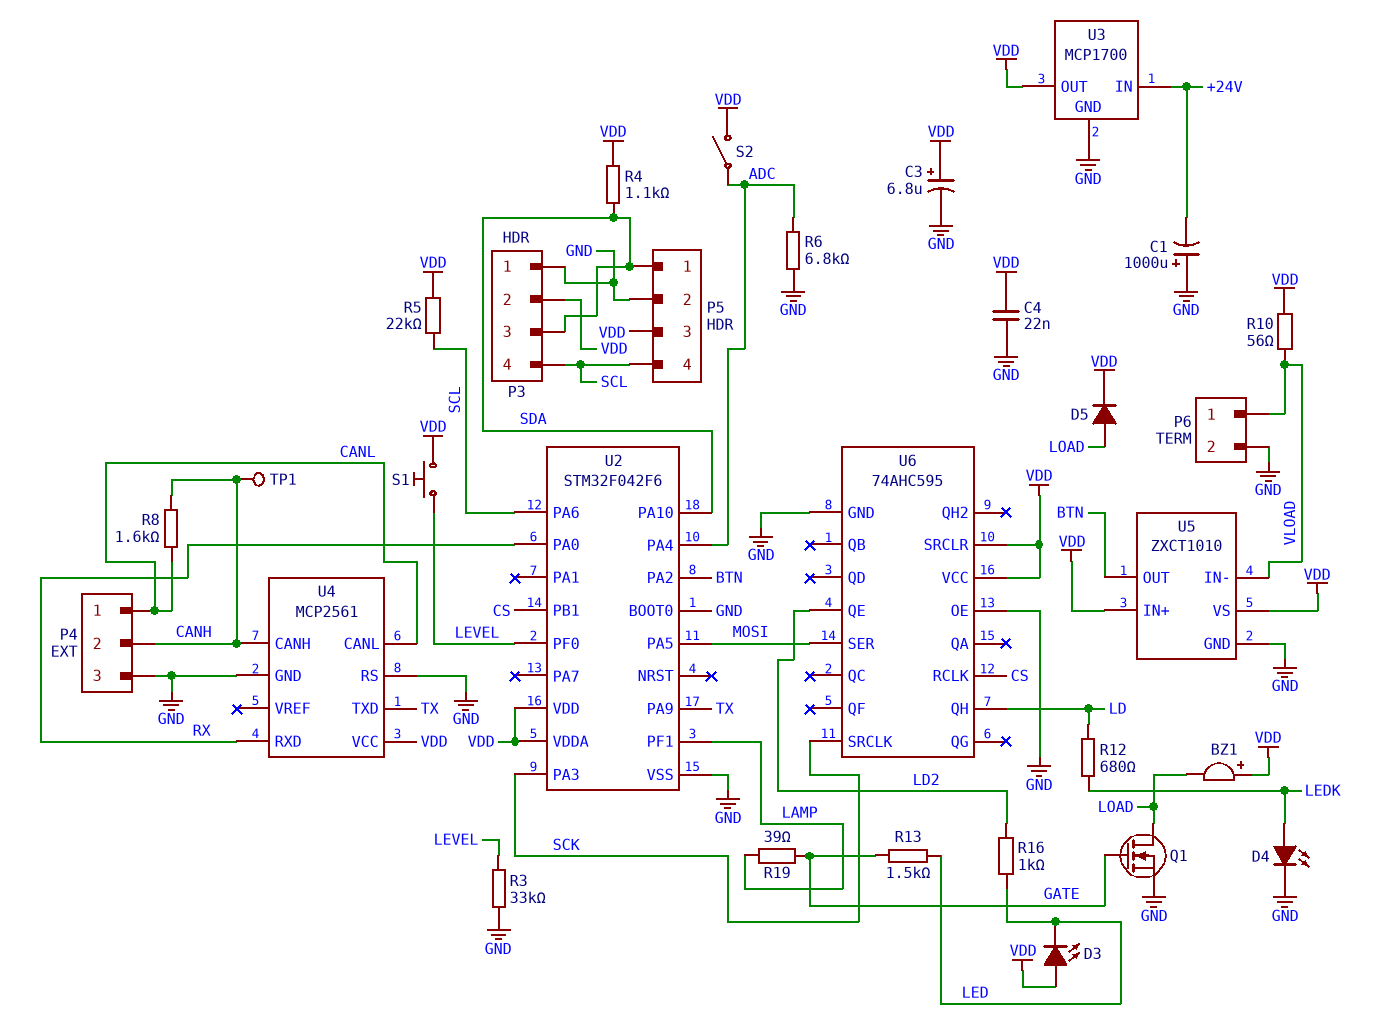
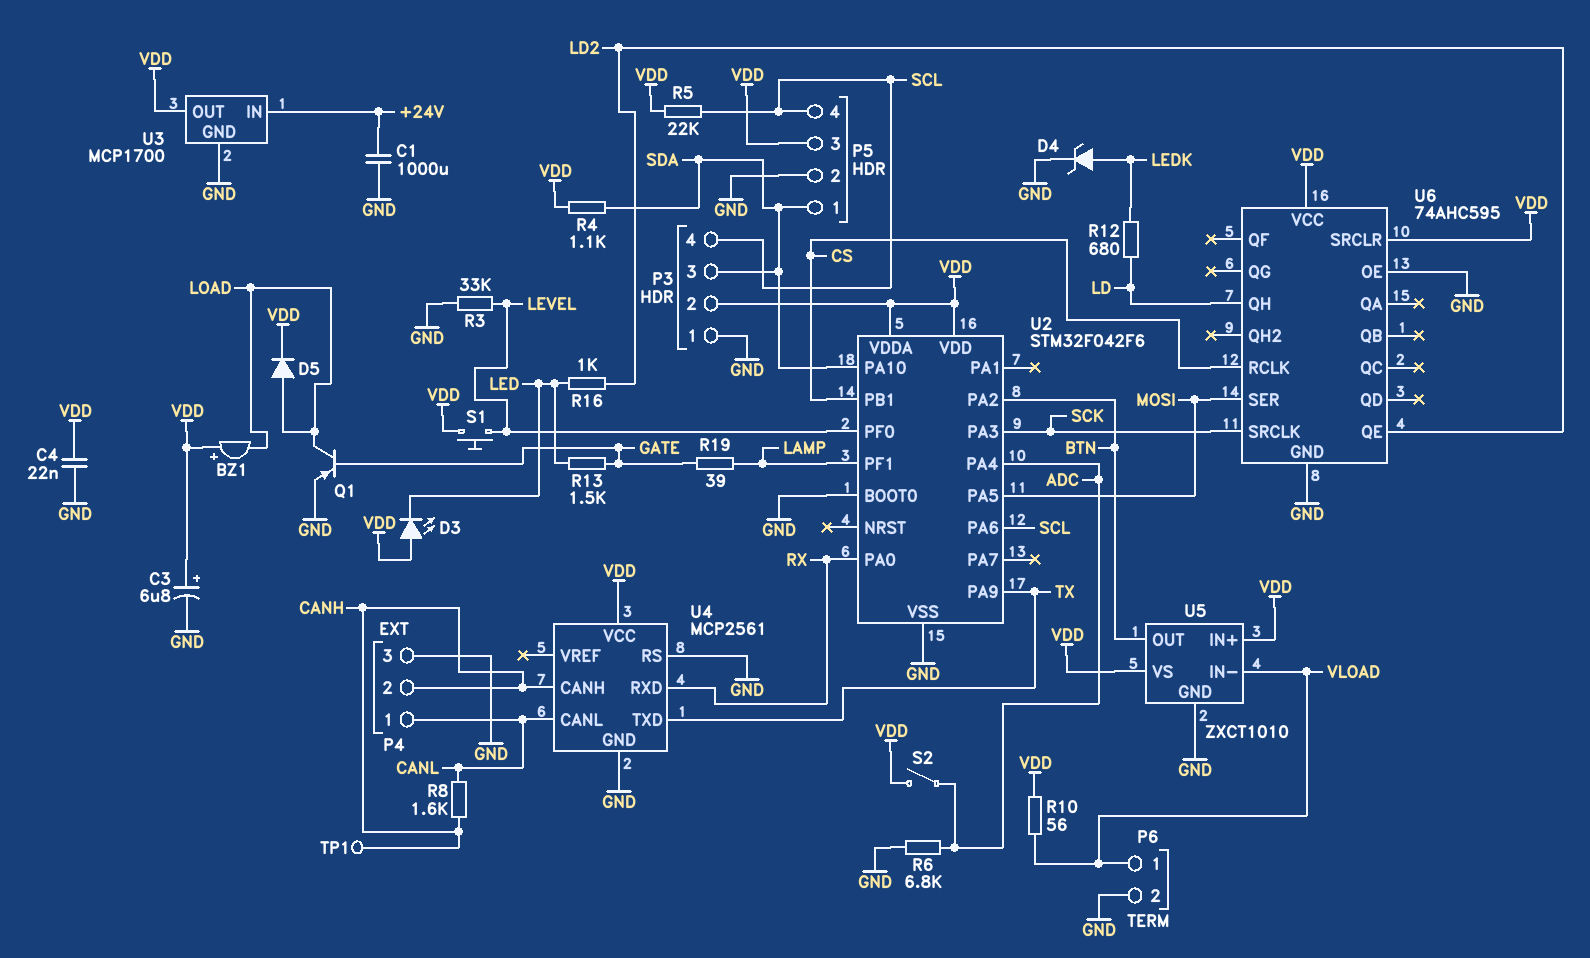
C1: 1000uF (plus GND, minus +24V) -> 1000uF (+24V, GND)
D4: LED (A LEDK, K GND) -> zener (A LEDK, K GND)
Q1: NMOS (G GATE, D LOAD, S GND) -> PNP (B GATE, C LOAD, E GND)

